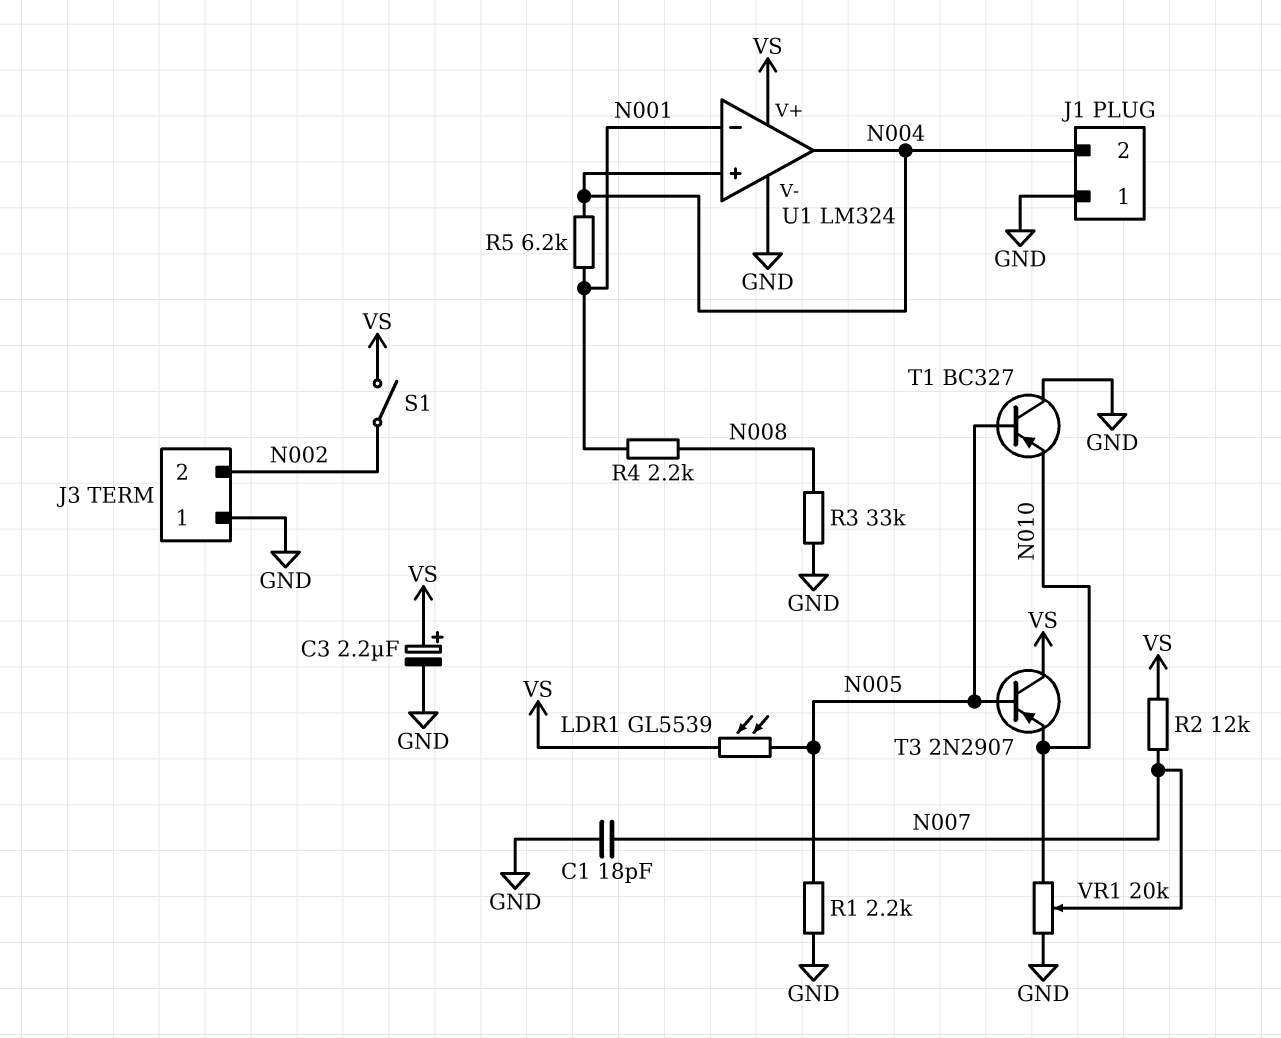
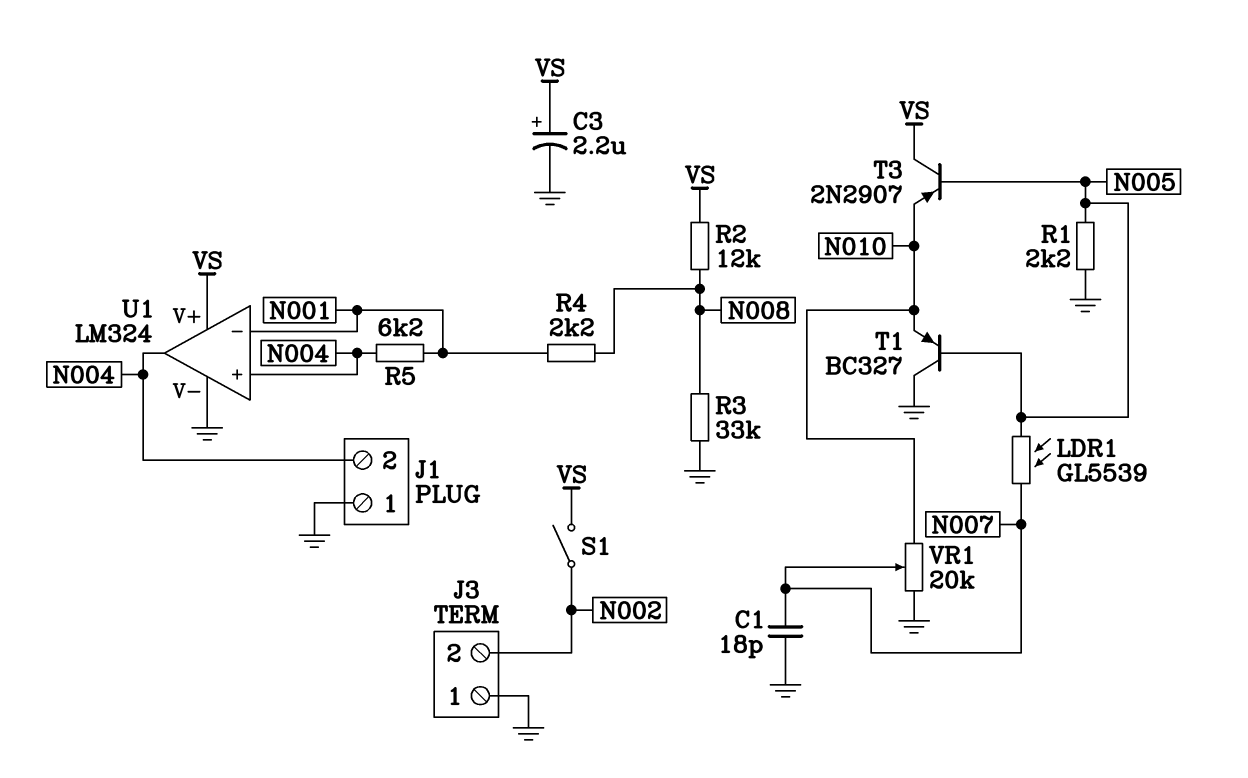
LDR1: GL5539 (N005, VS) -> GL5539 (N005, N007)
R2: 12k (N007, VS) -> 12k (N008, VS)

